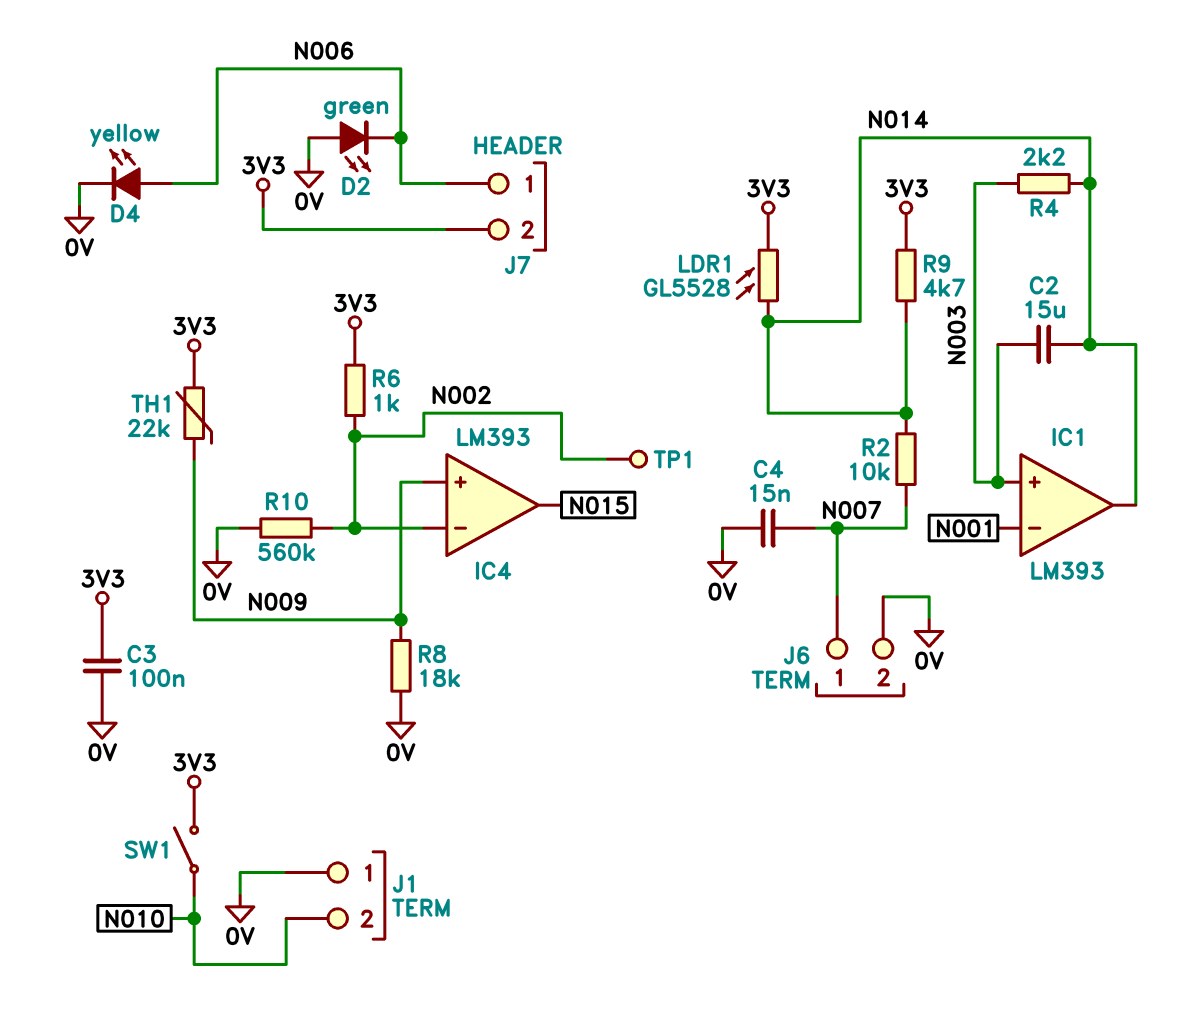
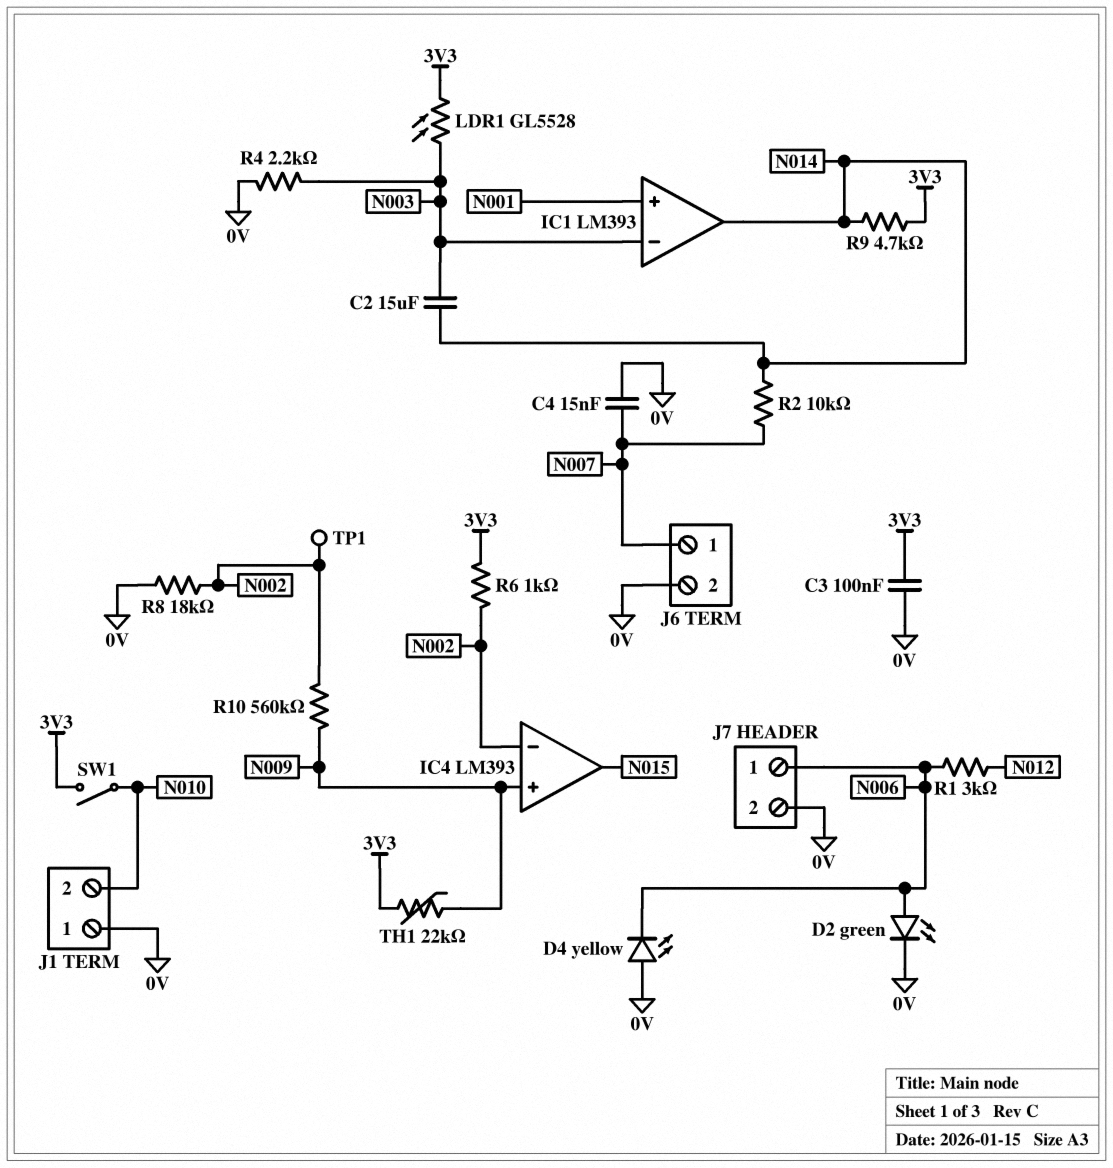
D2: LED green (A 0V, K N006) -> LED green (A N006, K 0V)
D4: LED yellow (A N006, K 0V) -> LED yellow (A 0V, K N006)
IC1 pin in+: N003 -> N001
IC1 pin in-: N001 -> N003
J7 pin 2: 3V3 -> 0V
LDR1: GL5528 (3V3, N014) -> GL5528 (3V3, N003)
R1: none -> 3k (N006, N012)
R4: 2.2k (N003, N014) -> 2.2k (0V, N003)
R8: 18k (0V, N009) -> 18k (0V, N002)
R10: 560k (0V, N002) -> 560k (N002, N009)

